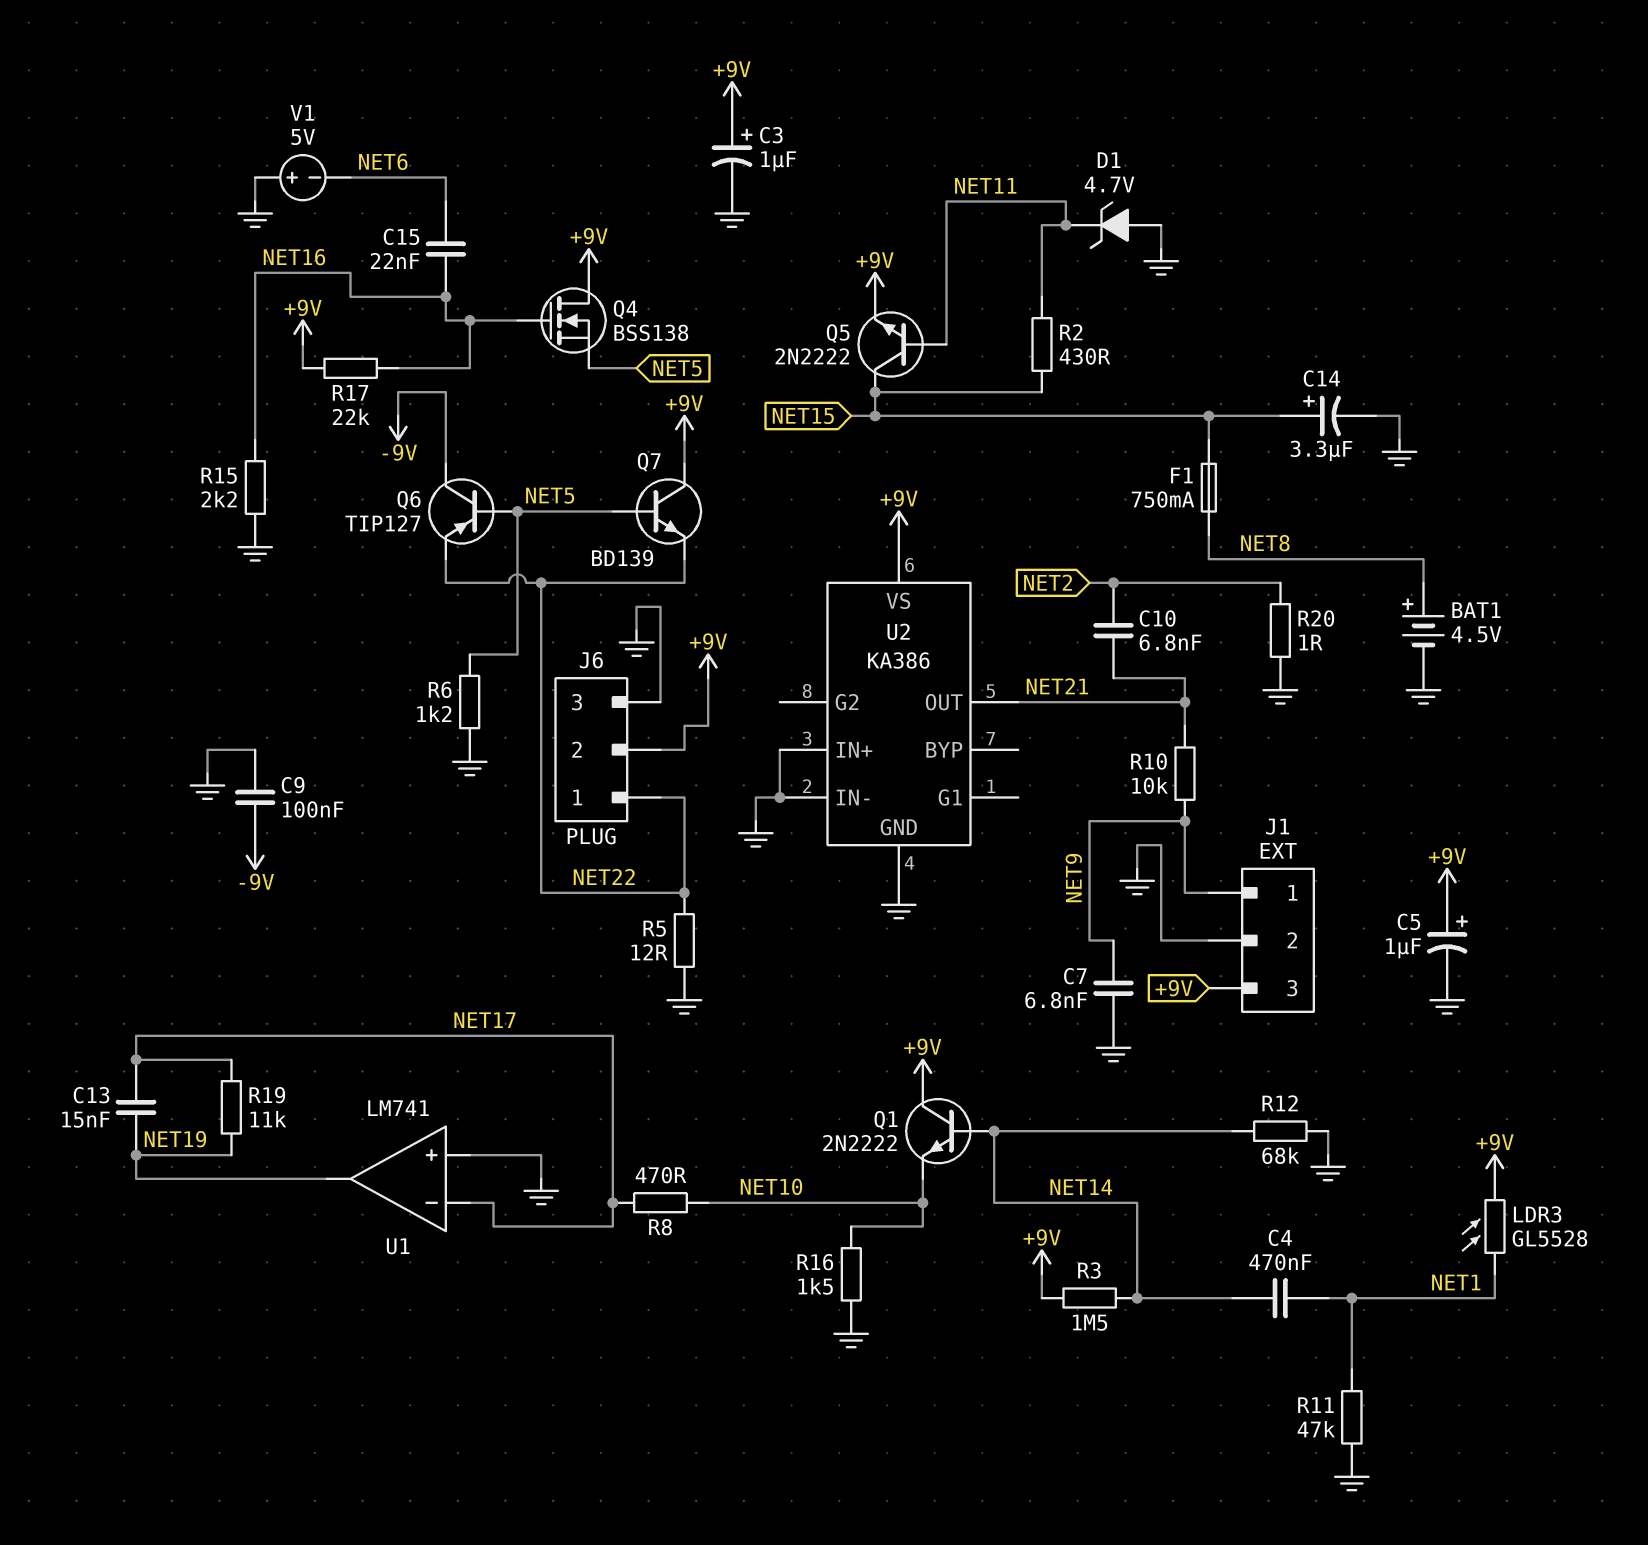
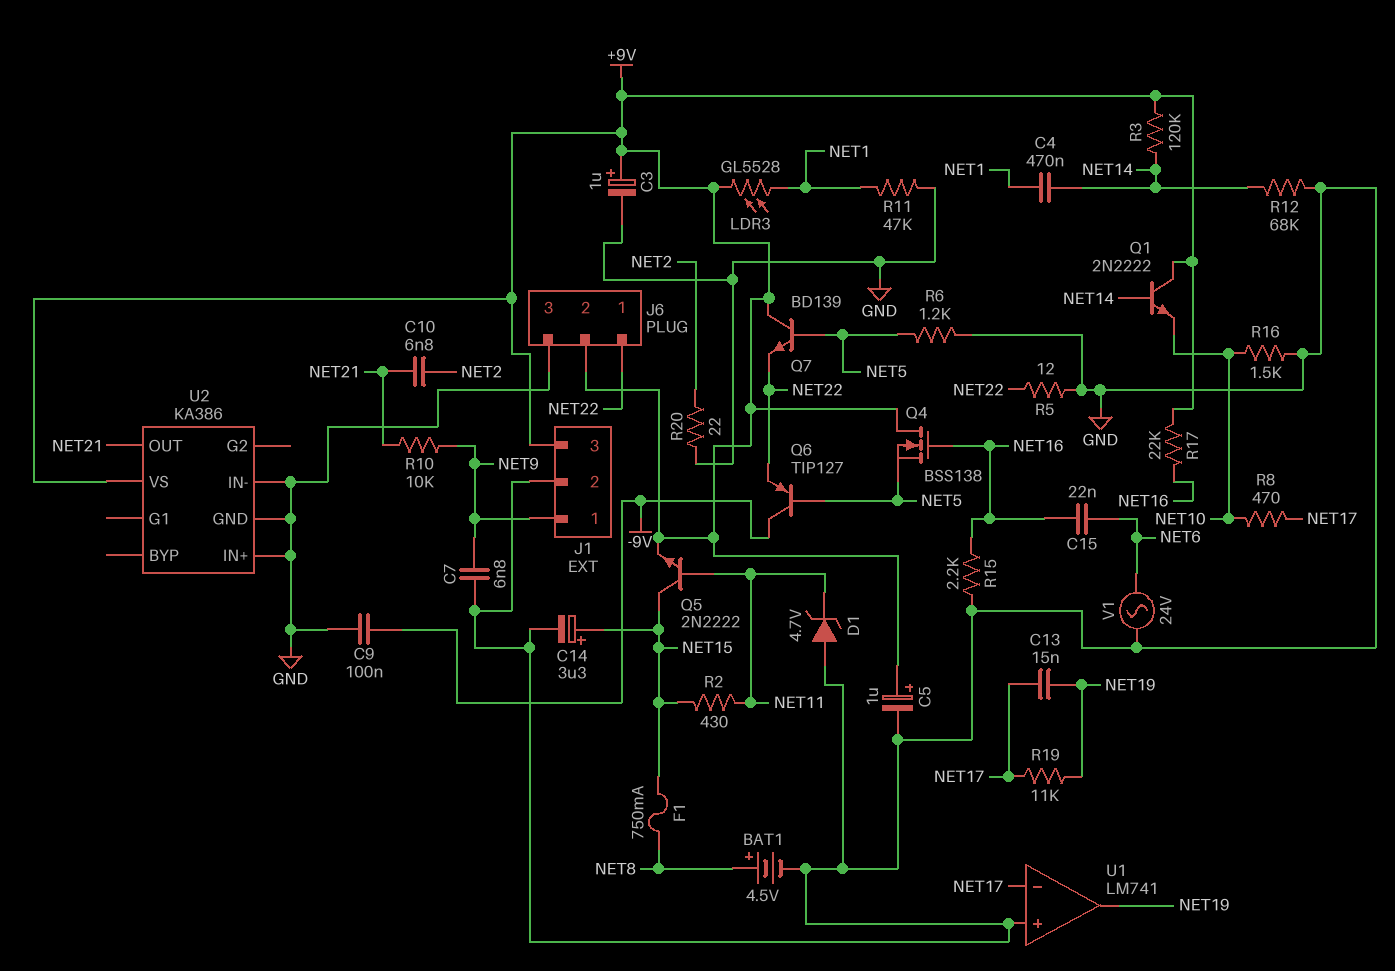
R3: 1.5M (+9V, NET14) -> 120k (+9V, NET14)
R20: 1 (GND, NET2) -> 22 (GND, NET2)
V1: 5V (plus GND, minus NET6) -> AC 24V (GND, NET6)

